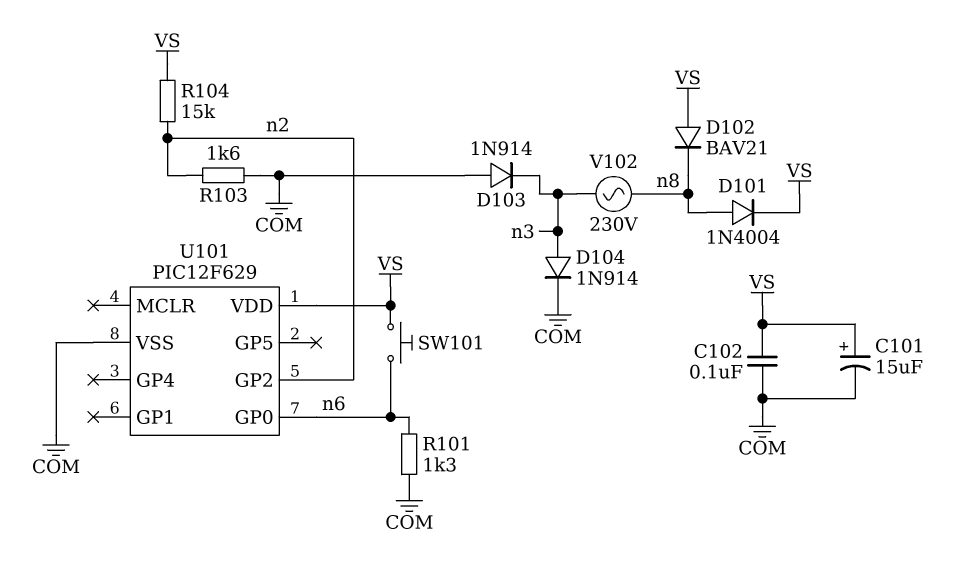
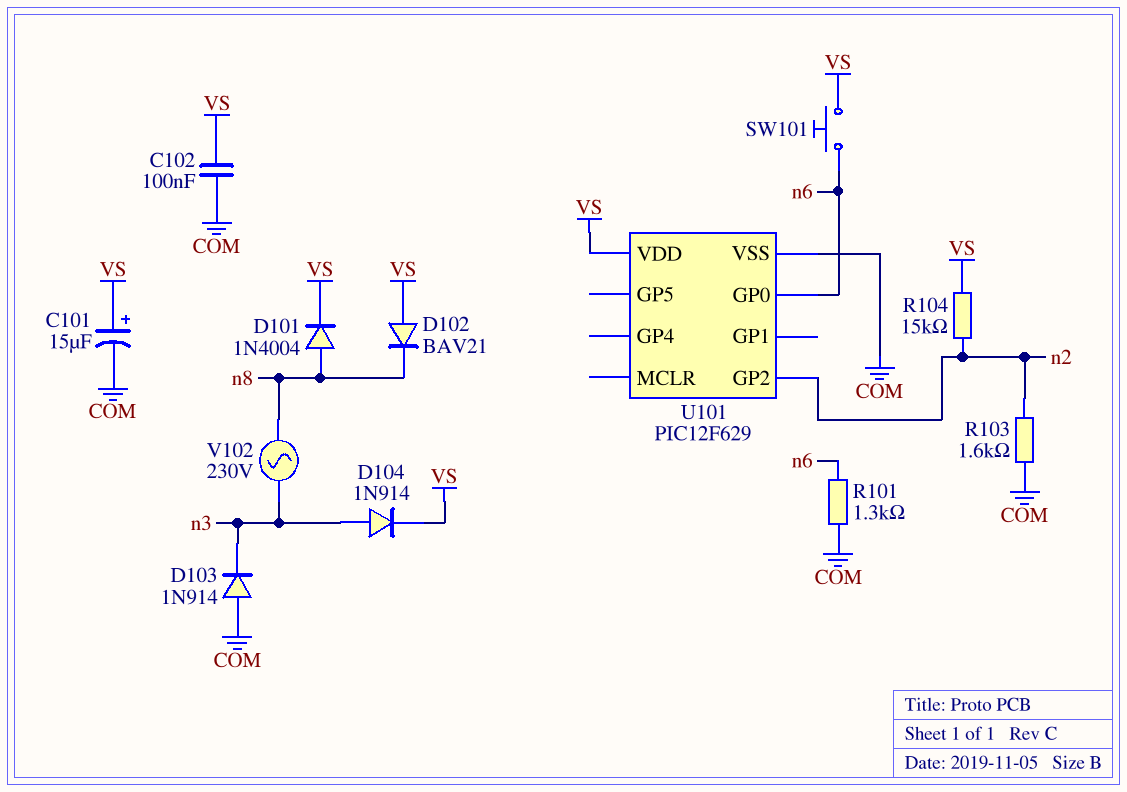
D104: diode 1N914 (A n3, K COM) -> diode 1N914 (A n3, K VS)

